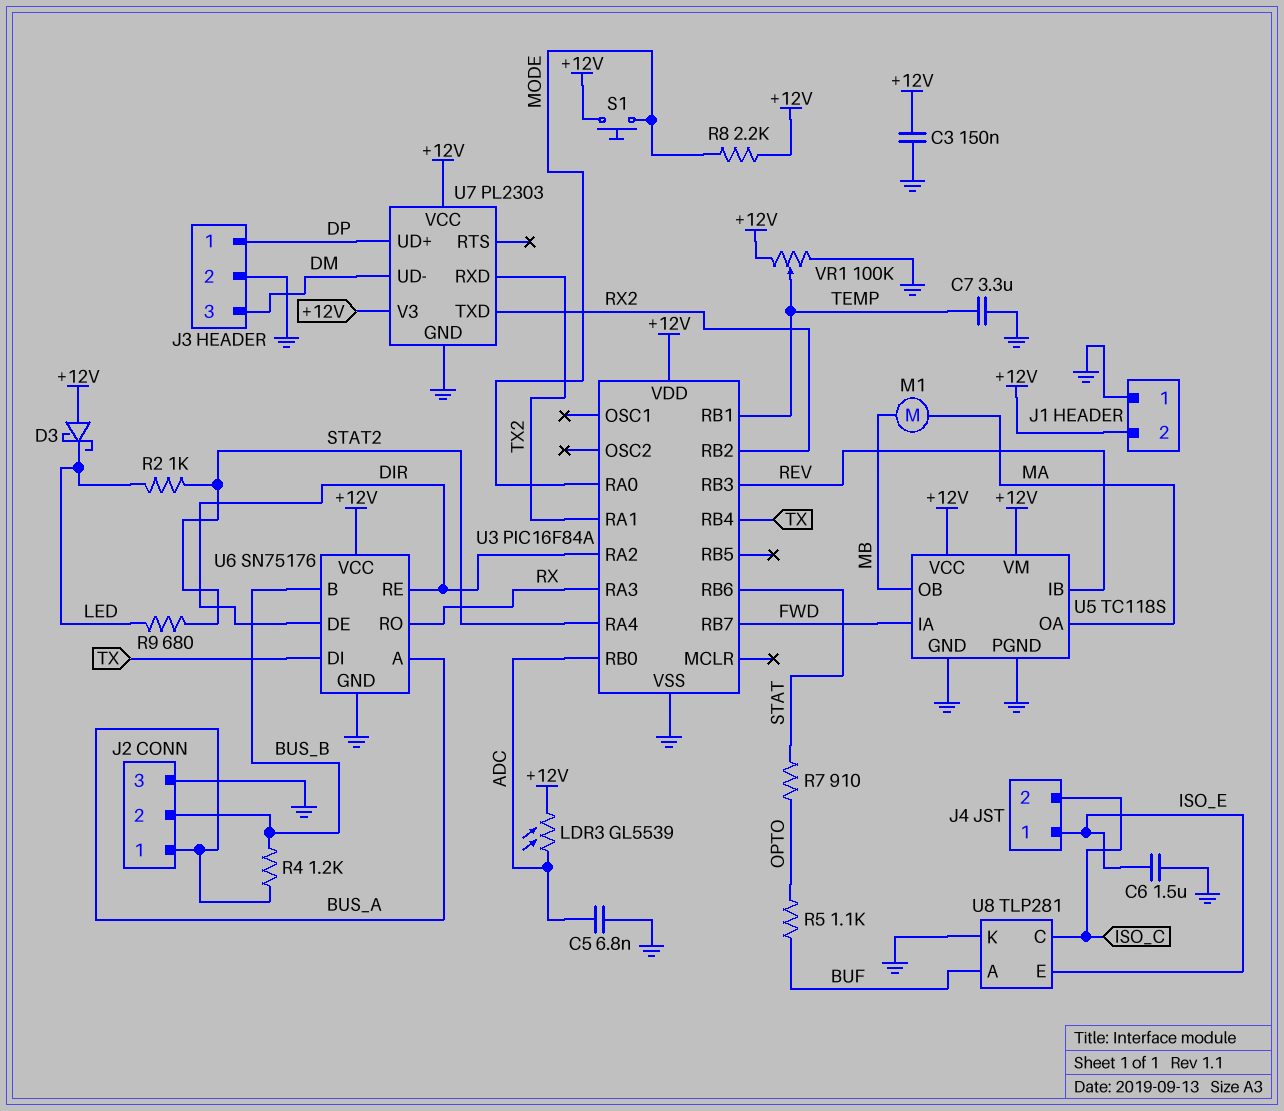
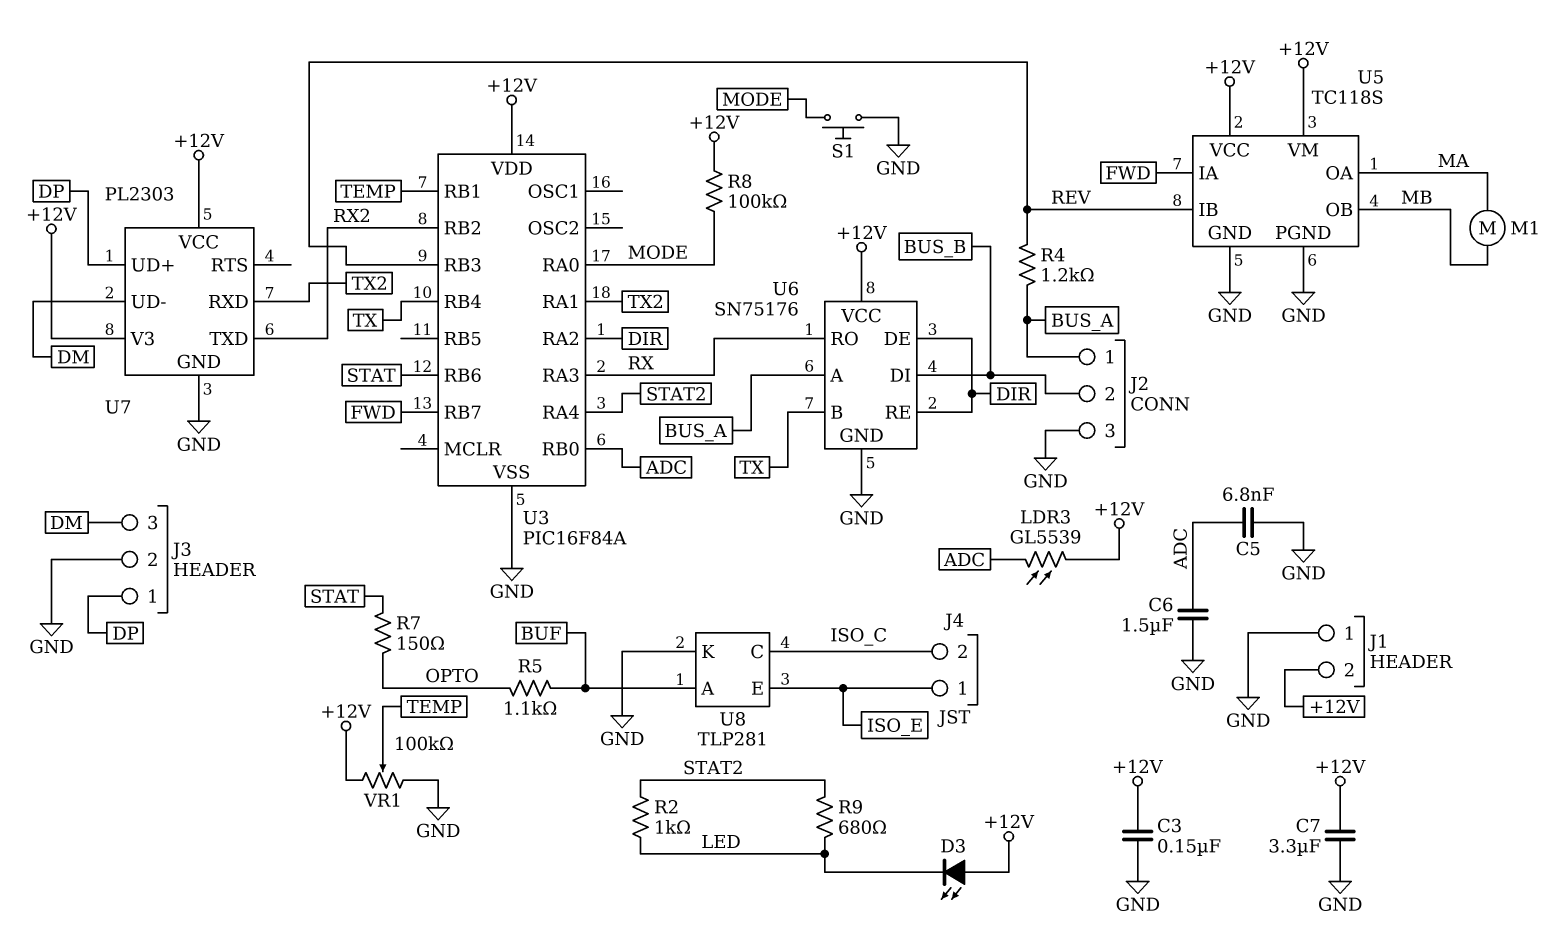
C6: 1.5uF (GND, ISO_E) -> 1.5uF (ADC, GND)
C7: 3.3uF (GND, TEMP) -> 3.3uF (+12V, GND)
D3: schottky (A +12V, K LED) -> LED (A +12V, K LED)
R4: 1.2k (BUS_A, BUS_B) -> 1.2k (BUS_A, REV)
R7: 910 (OPTO, STAT) -> 150 (OPTO, STAT)
R8: 2.2k (+12V, MODE) -> 100k (+12V, MODE)
S1: button (+12V, MODE) -> button (GND, MODE)
U6 pin B: BUS_B -> TX
U6 pin DI: TX -> BUS_B

